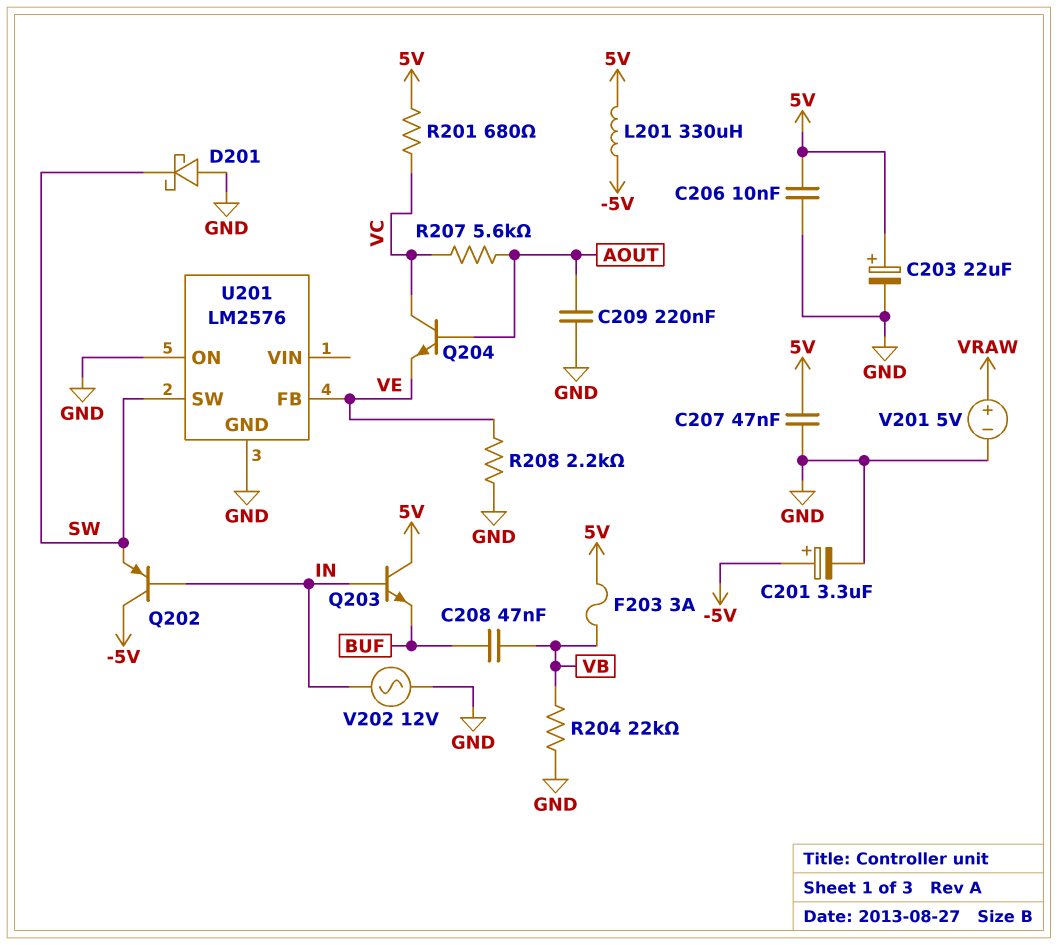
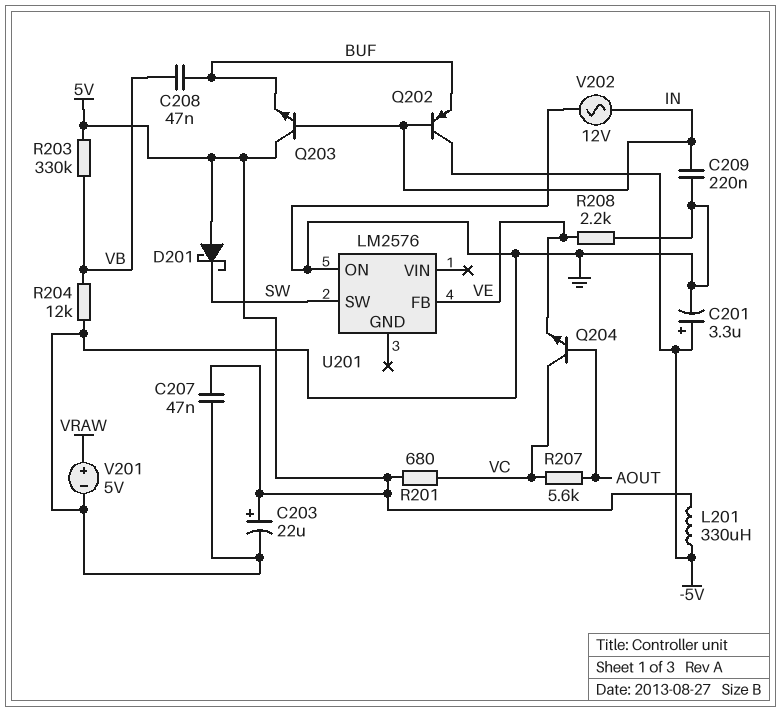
C206: 10nF (5V, GND) -> none
C209: 220nF (AOUT, GND) -> 220nF (GND, IN)
D201: schottky (A GND, K SW) -> schottky (A 5V, K SW)
F203: 3A (5V, VB) -> none
Q202: PNP (B IN, C -5V, E SW) -> PNP (B IN, C -5V, E BUF)
R203: none -> 330k (5V, VB)
R204: 22k (GND, VB) -> 12k (GND, VB)
U201 pin GND: GND -> none

